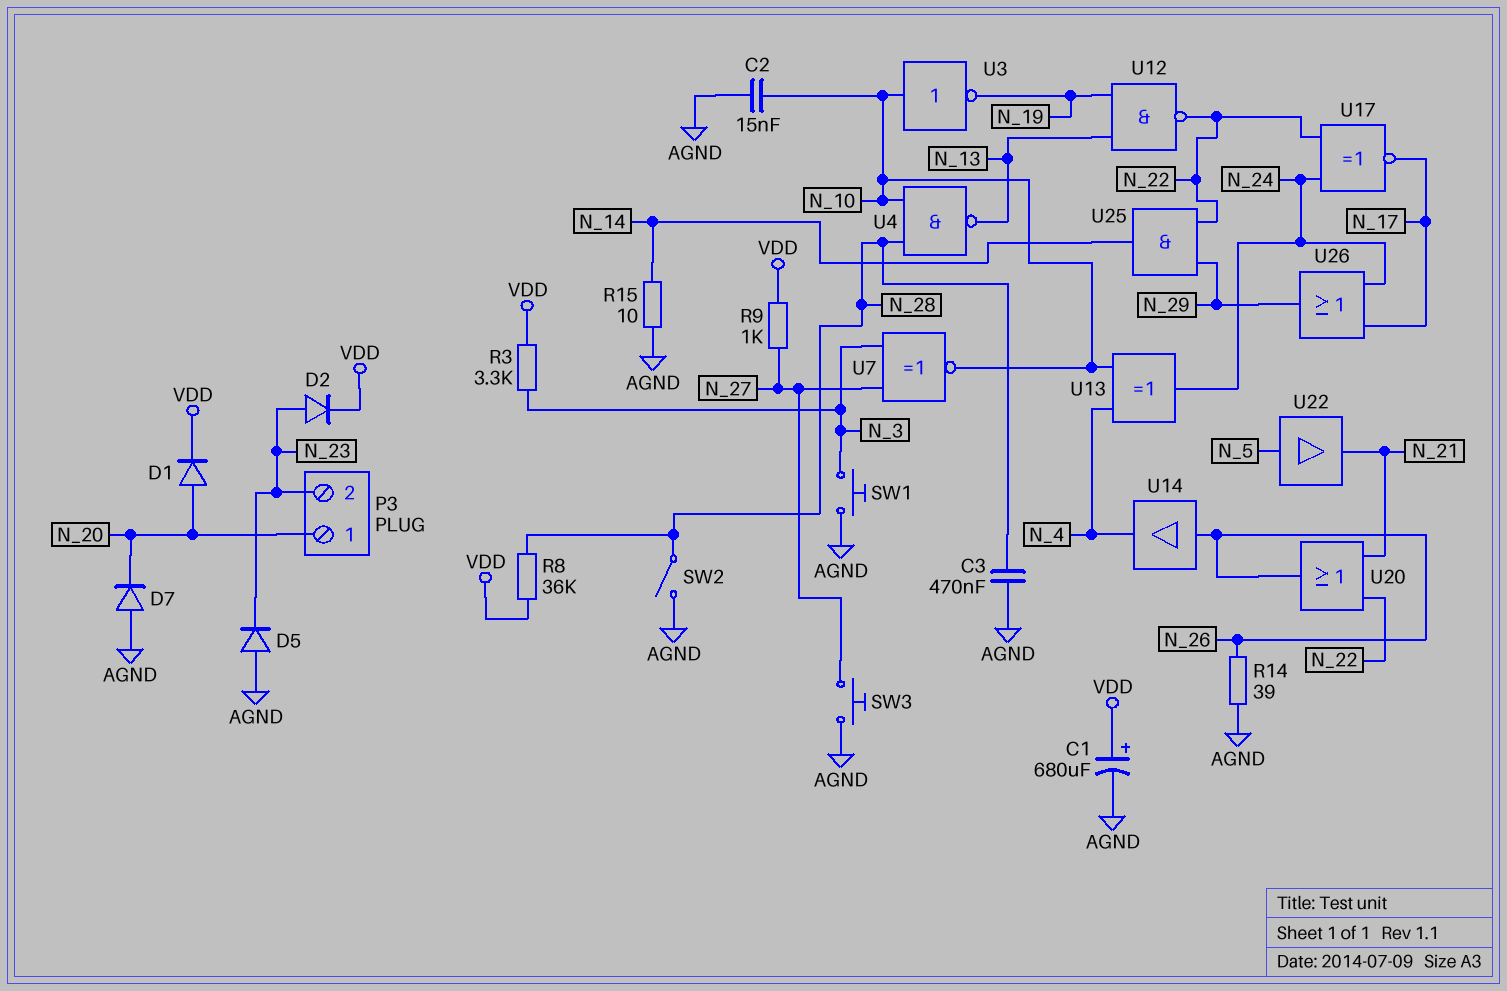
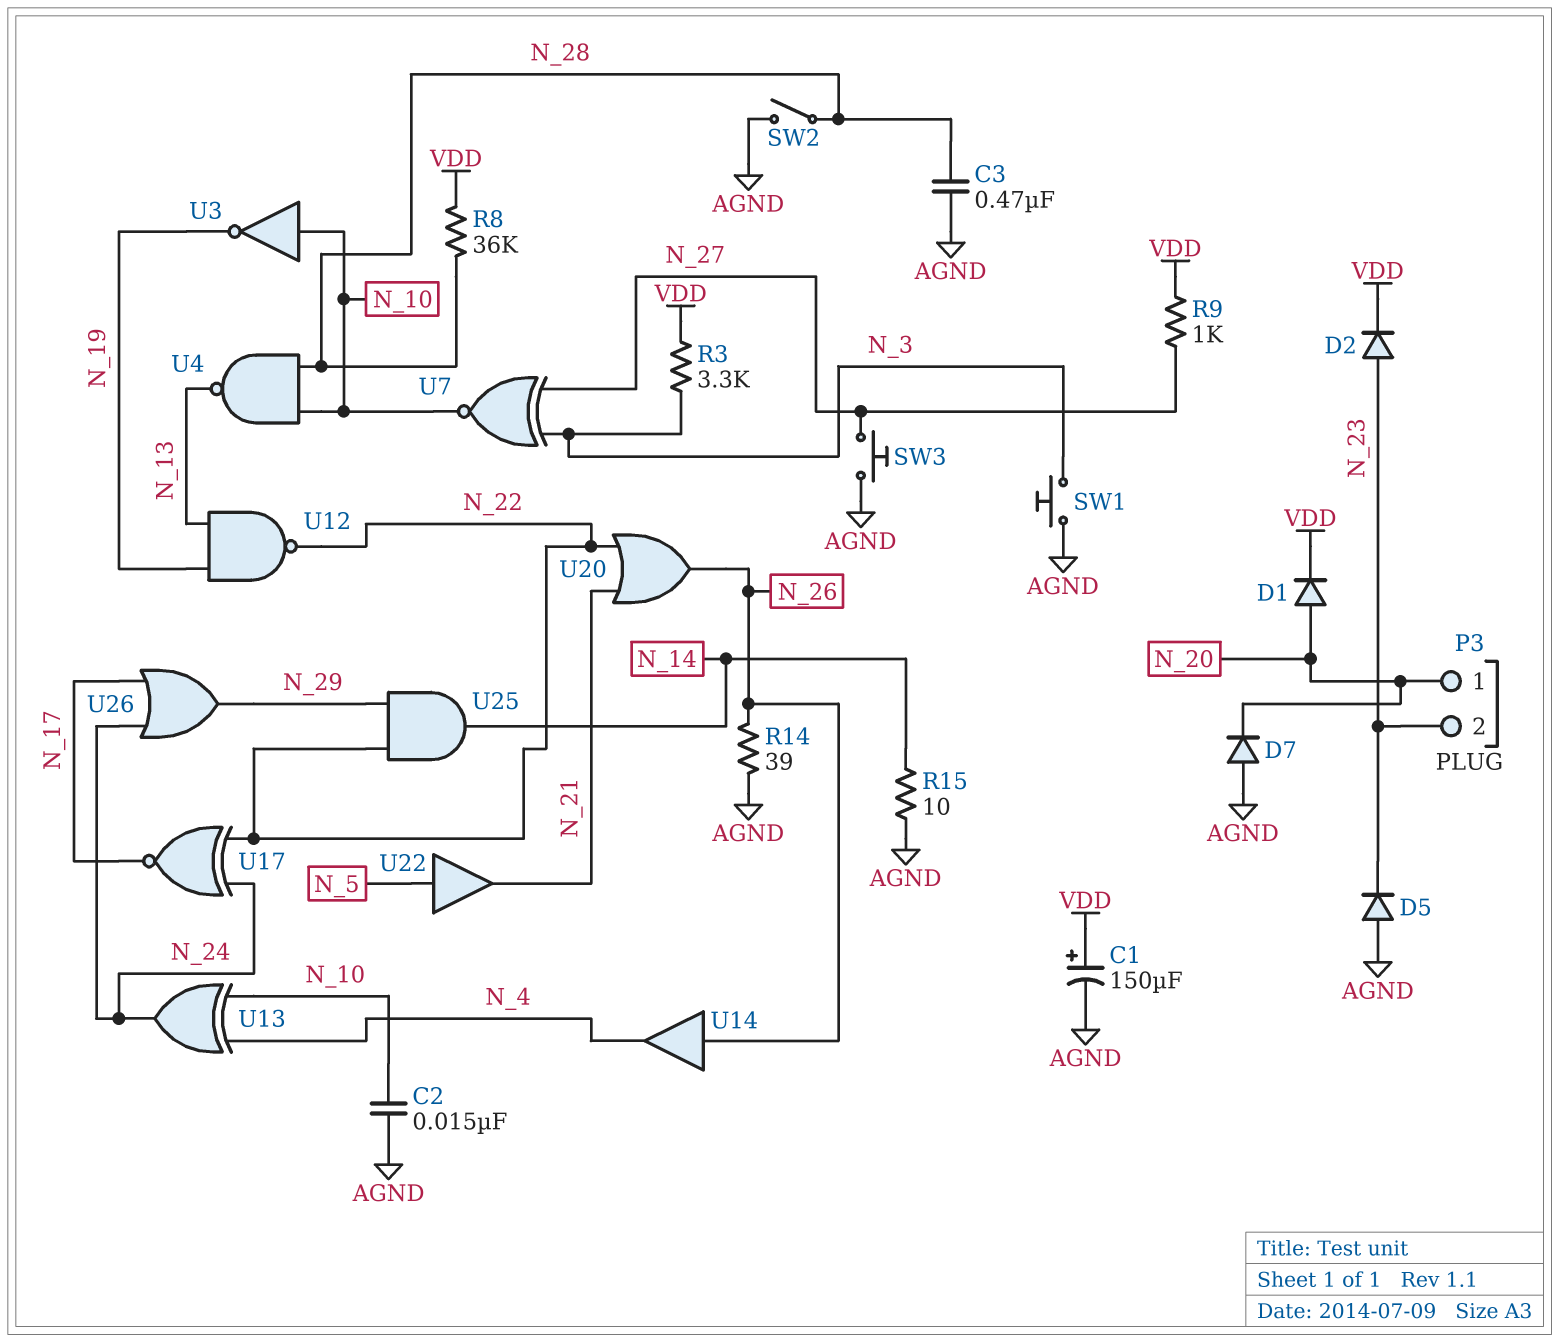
C1: 680uF (plus VDD, minus AGND) -> 150uF (plus VDD, minus AGND)

